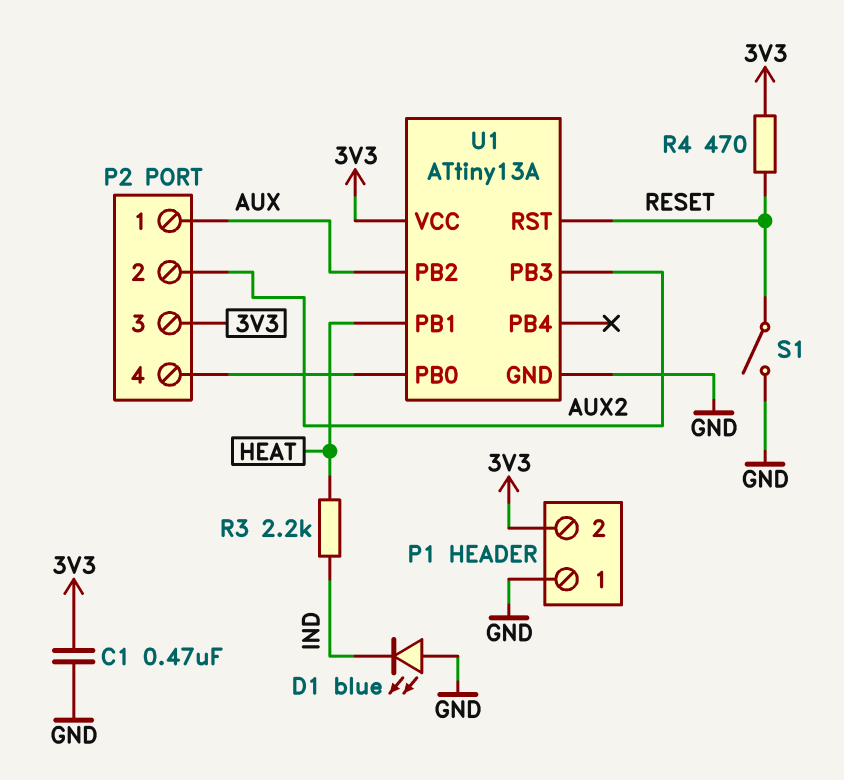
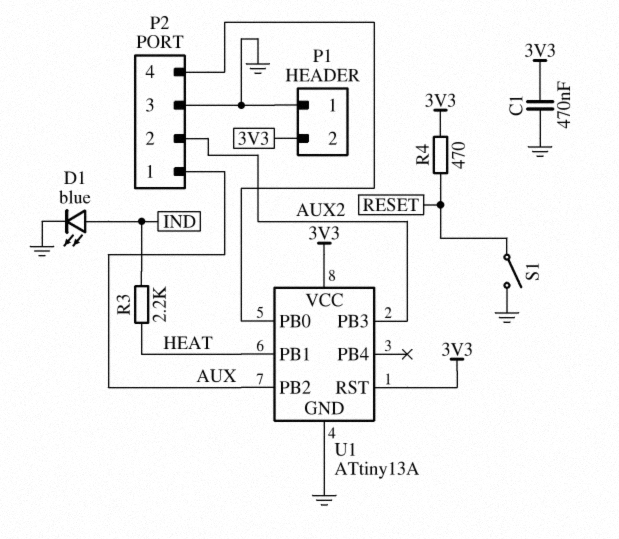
D1: LED blue (A GND, K IND) -> LED blue (A IND, K GND)
P2 pin 3: 3V3 -> GND
U1 pin RST: RESET -> 3V3

